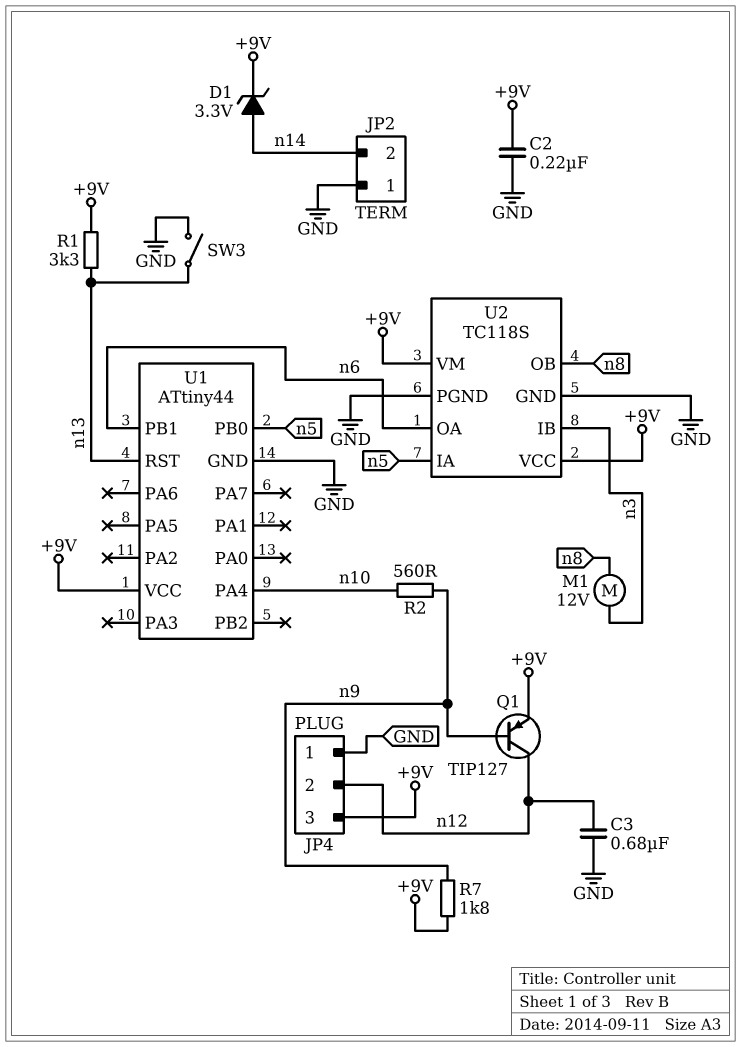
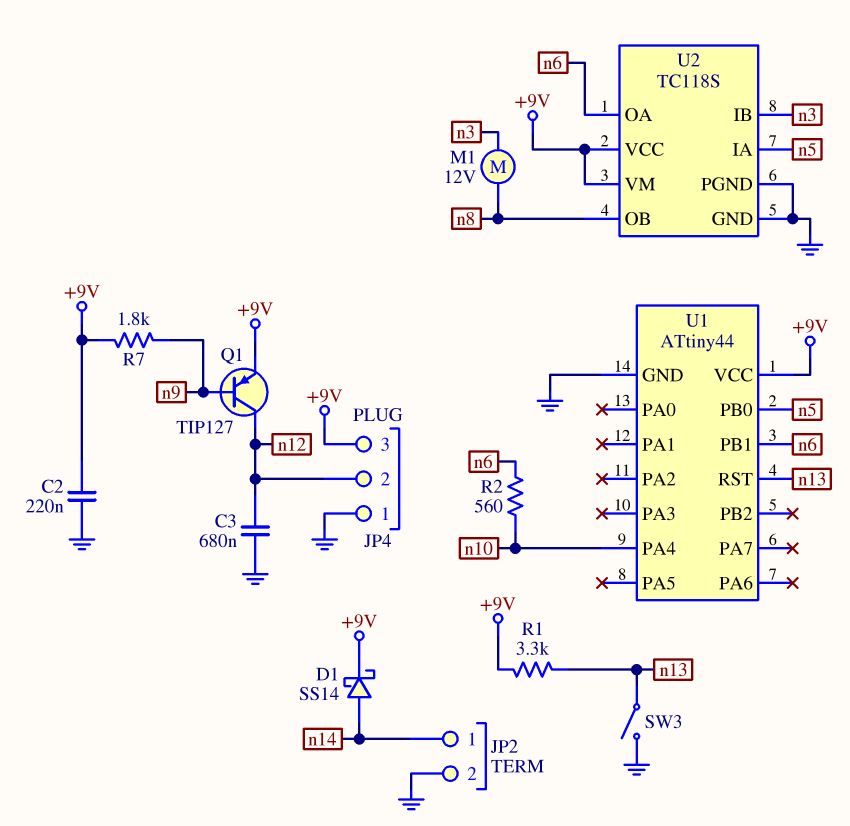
D1: zener 3.3V (A n14, K +9V) -> schottky SS14 (A n14, K +9V)
JP2 pin 1: GND -> n14
JP2 pin 2: n14 -> GND
R2: 560 (n9, n10) -> 560 (n6, n10)

